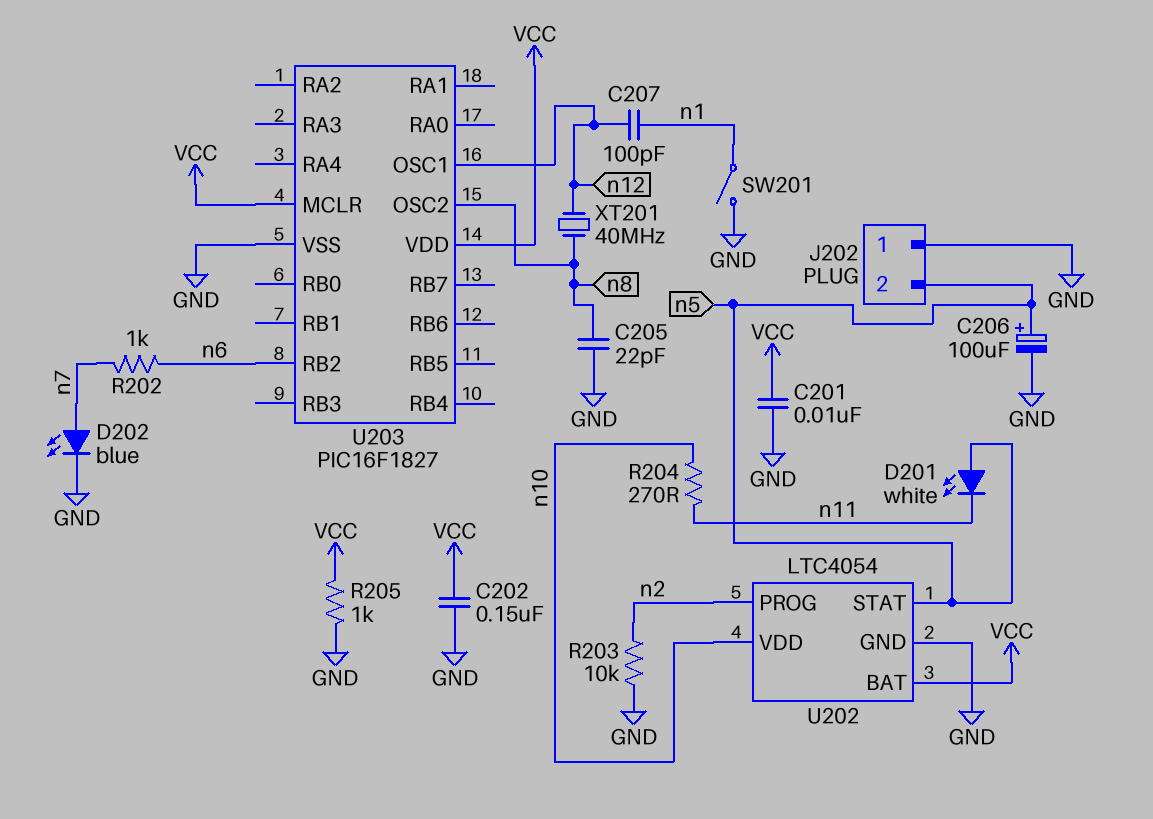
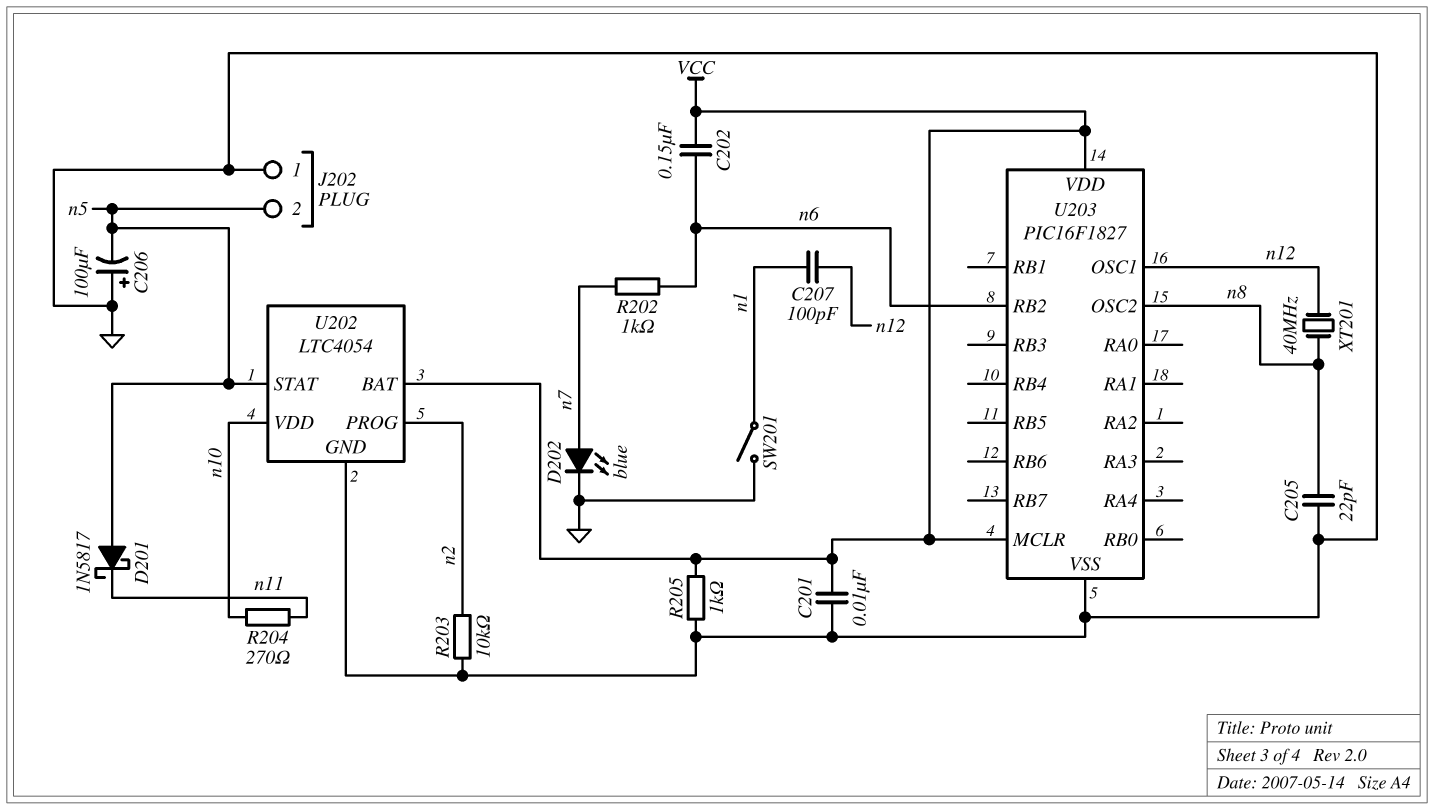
C202: 150nF (GND, VCC) -> 150nF (VCC, n6)
C206: 100uF (plus n5, minus GND) -> 100uF (plus GND, minus n5)
D201: LED white (A n5, K n11) -> schottky 1N5817 (A n5, K n11)

